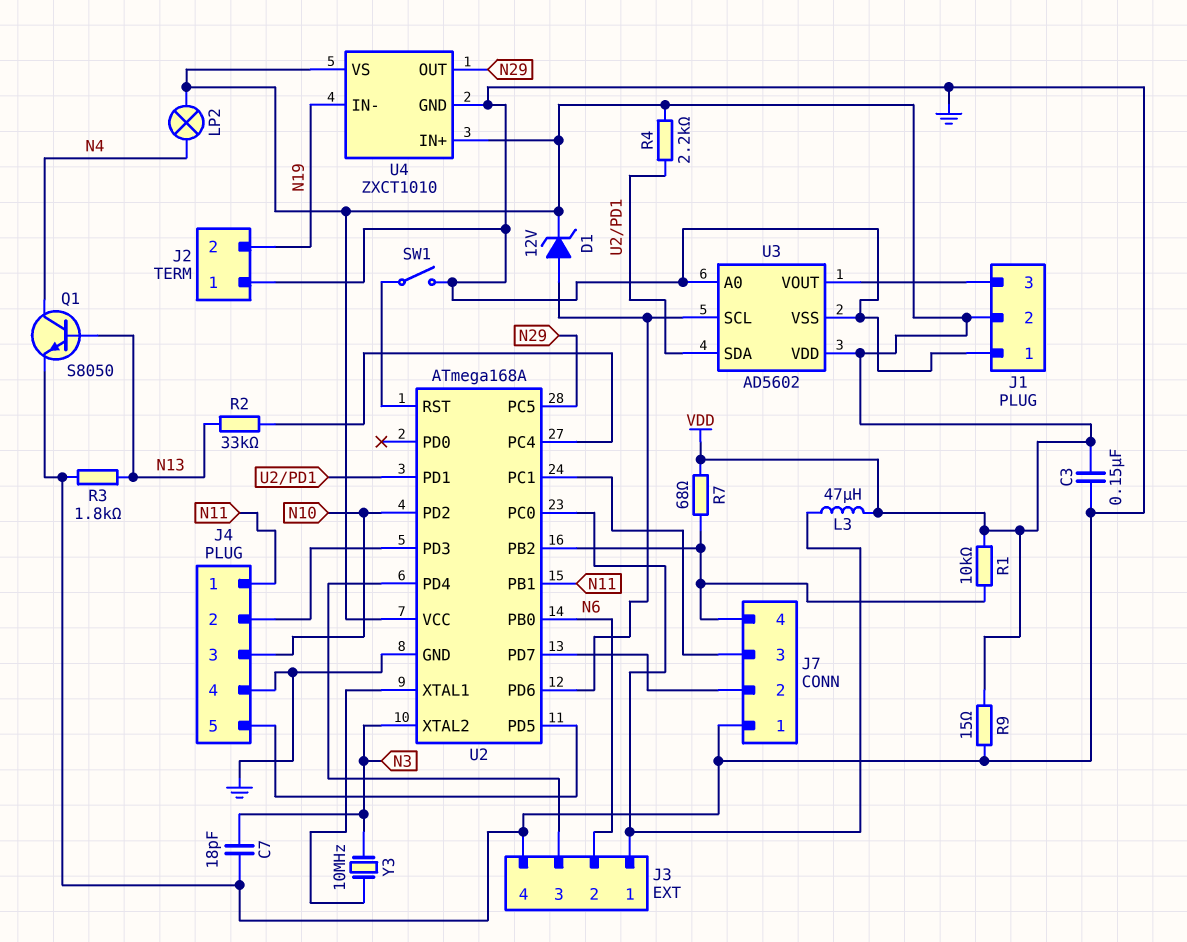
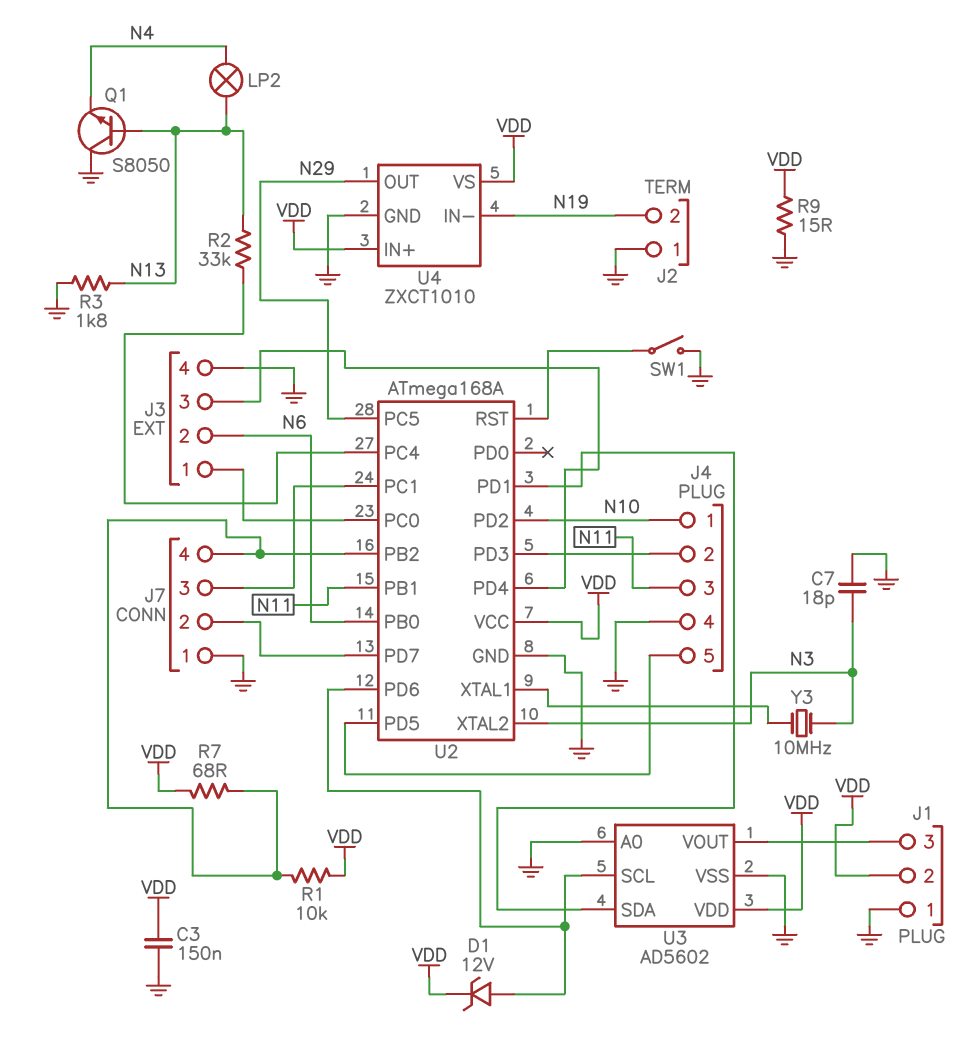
J4 pin 1: N11 -> N10
J4 pin 3: N10 -> N11
L3: 47uH (J3/1, VDD) -> none
LP2: lamp (N4, VDD) -> lamp (N4, N13)
Q1: NPN S8050 (B N13, C N4, E GND) -> NPN S8050 (B N13, C GND, E N4)
R4: 2.2k (U2/PD1, VDD) -> none

